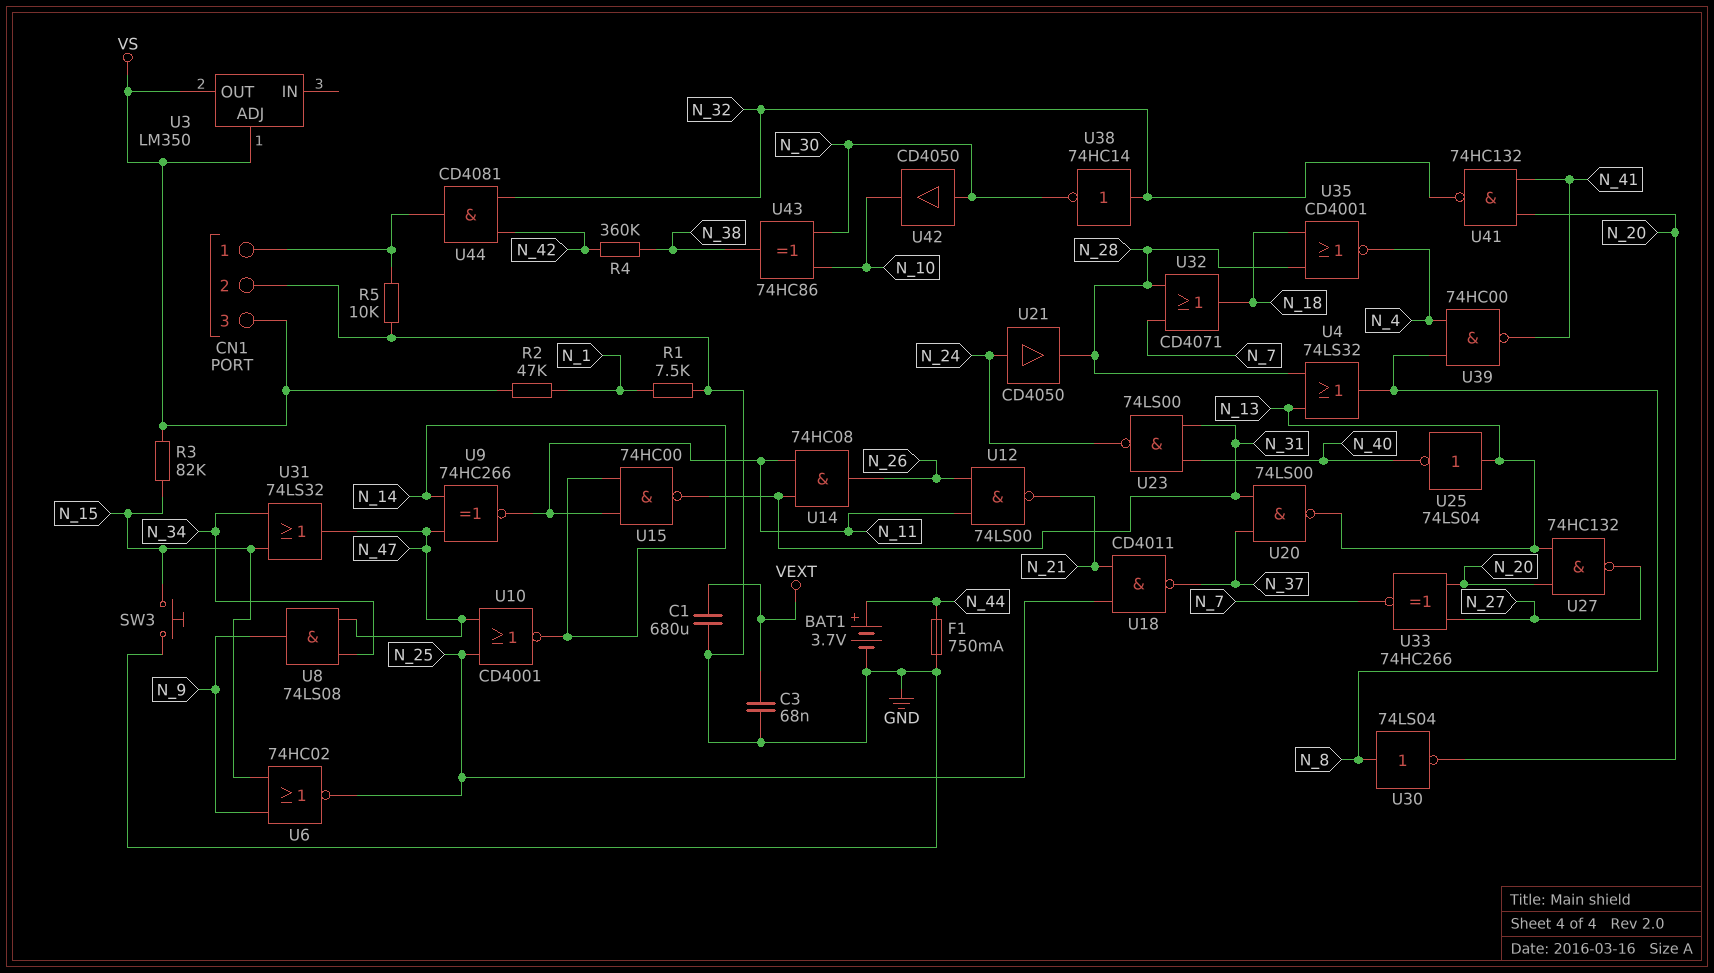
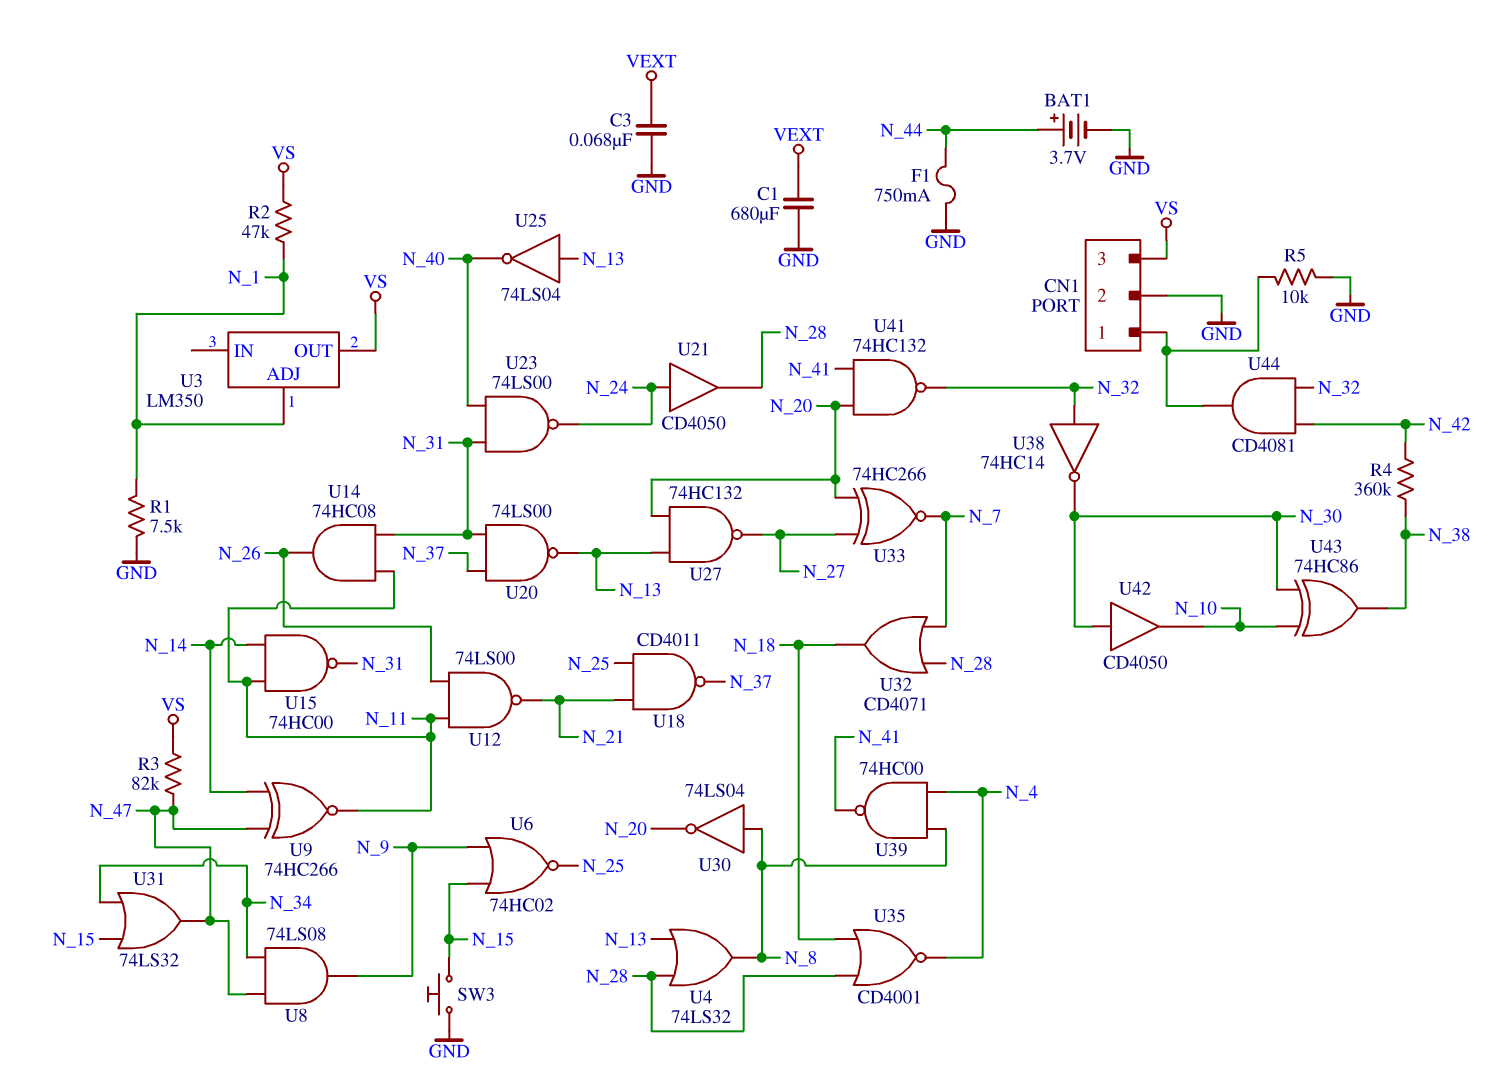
R3: 82k (N_15, VS) -> 82k (N_47, VS)
U3 pin ADJ: VS -> N_1
U10: NOR CD4001 (in N_25, in N_47, out N_14) -> none

